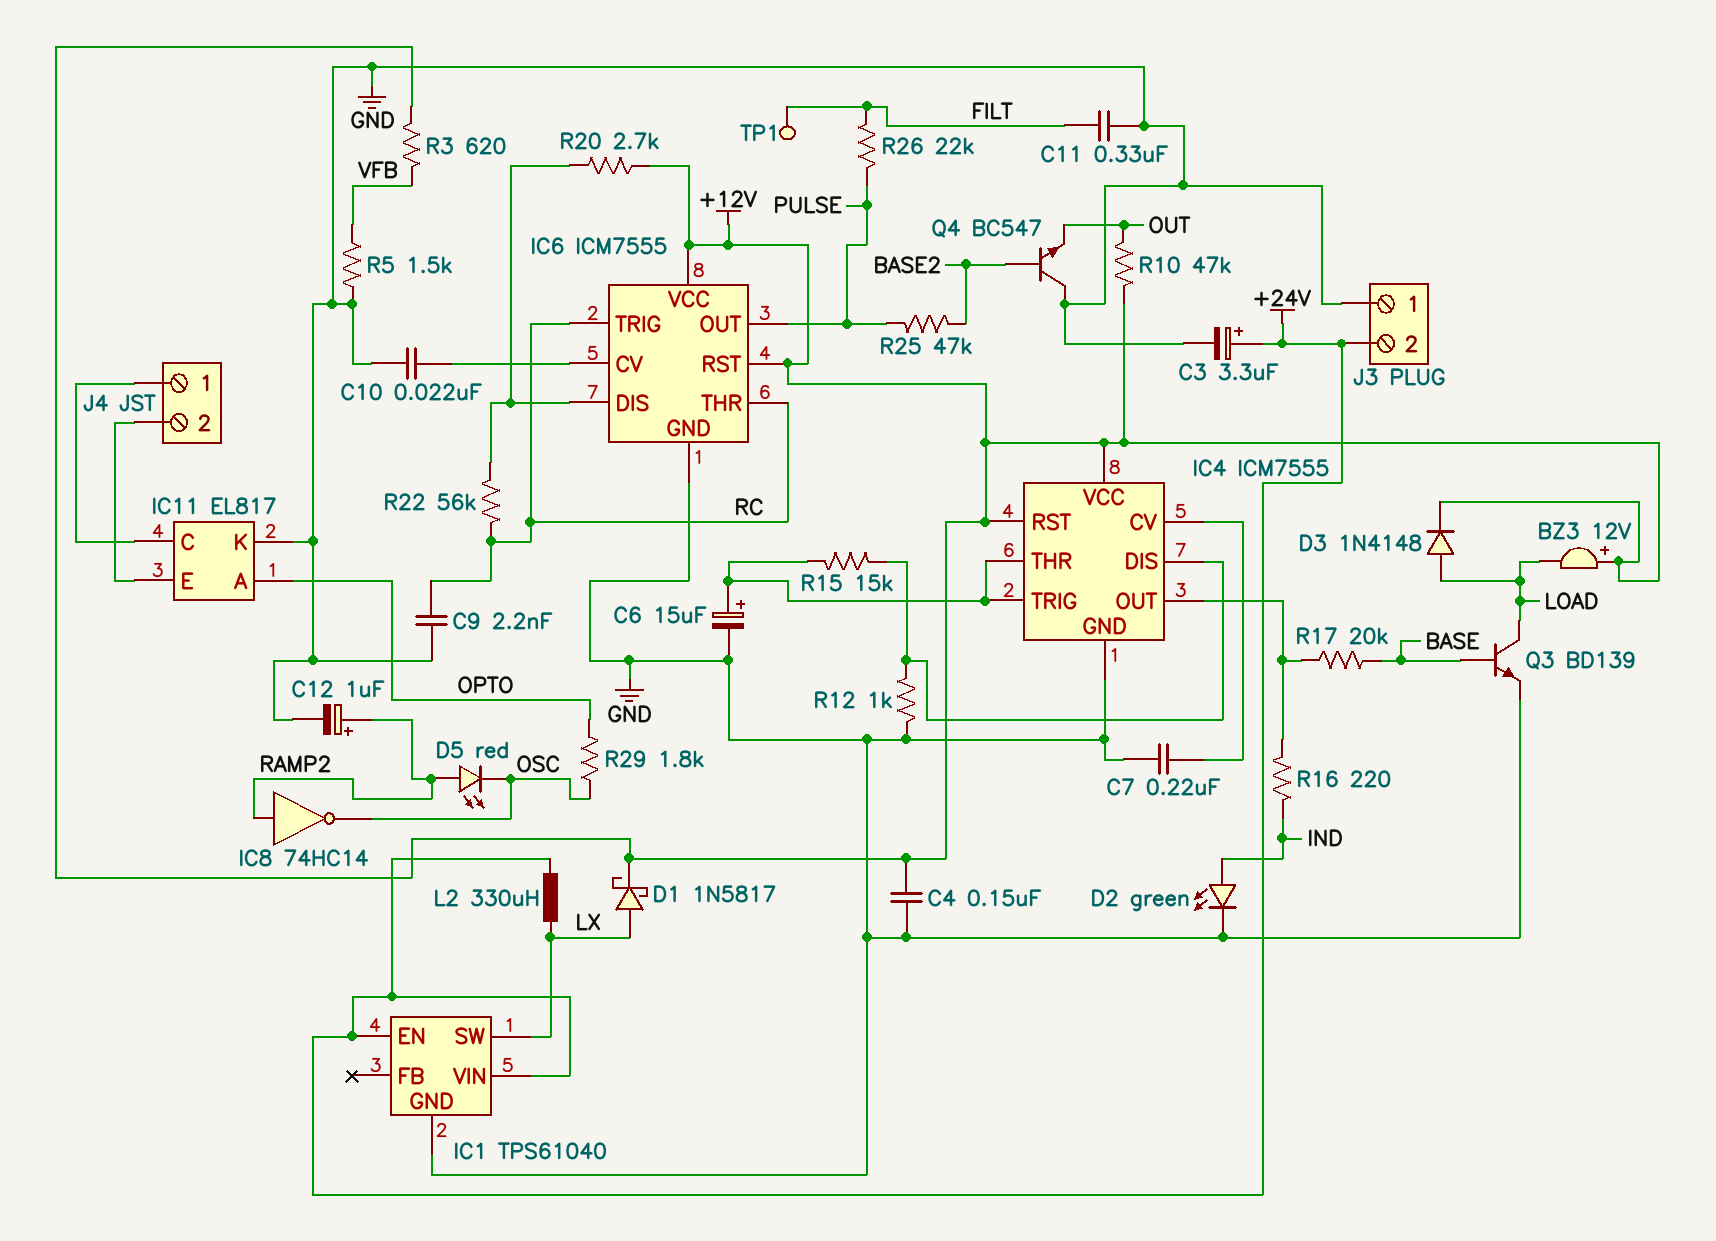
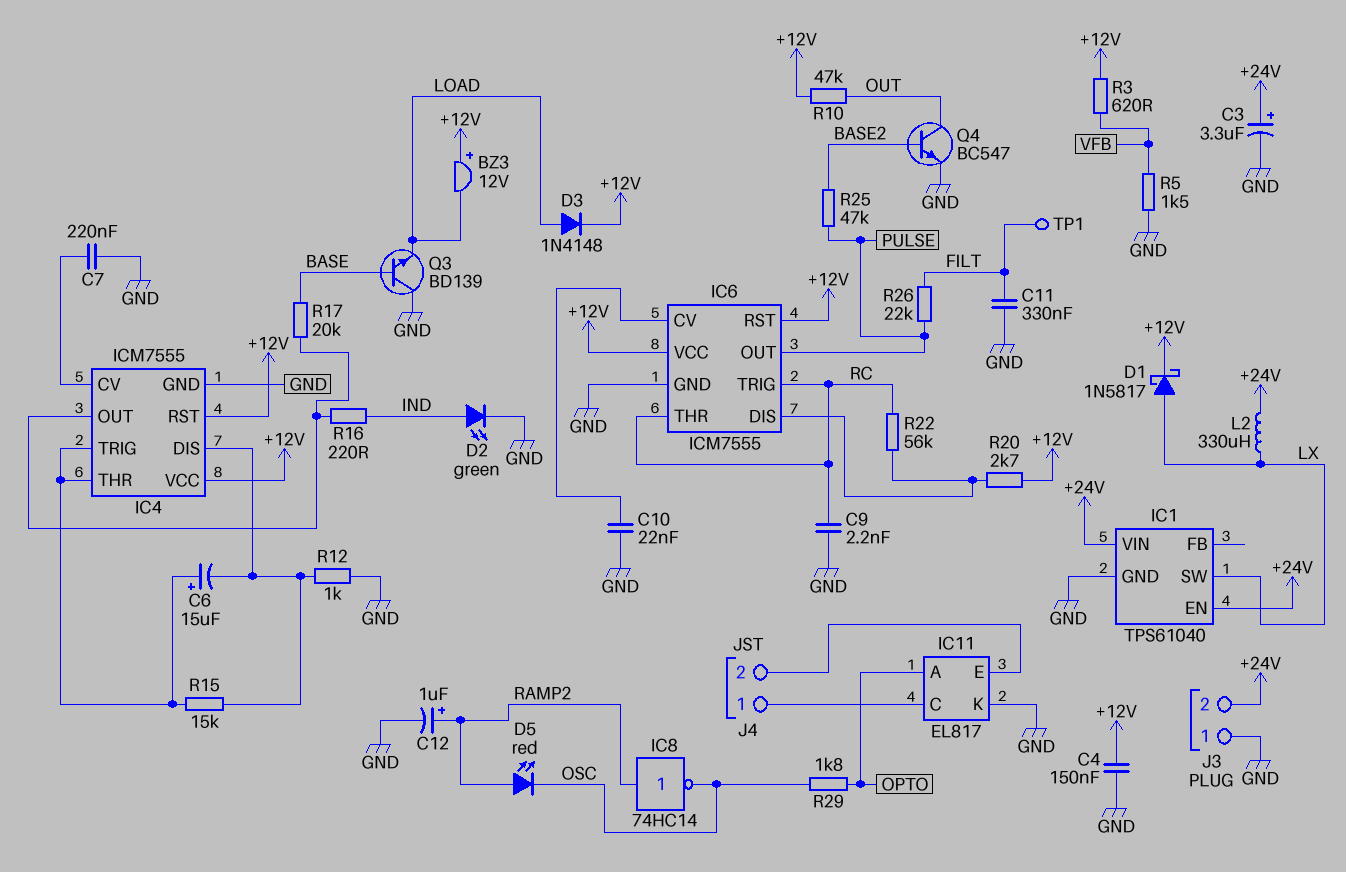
C6: 15uF (plus IC4/THR, minus GND) -> 15uF (plus IC4/THR, minus IC4/DIS)
Q3: NPN BD139 (B BASE, C LOAD, E GND) -> NPN BD139 (B BASE, C GND, E LOAD)
Q4: NPN BC547 (B BASE2, C GND, E OUT) -> NPN BC547 (B BASE2, C OUT, E GND)

